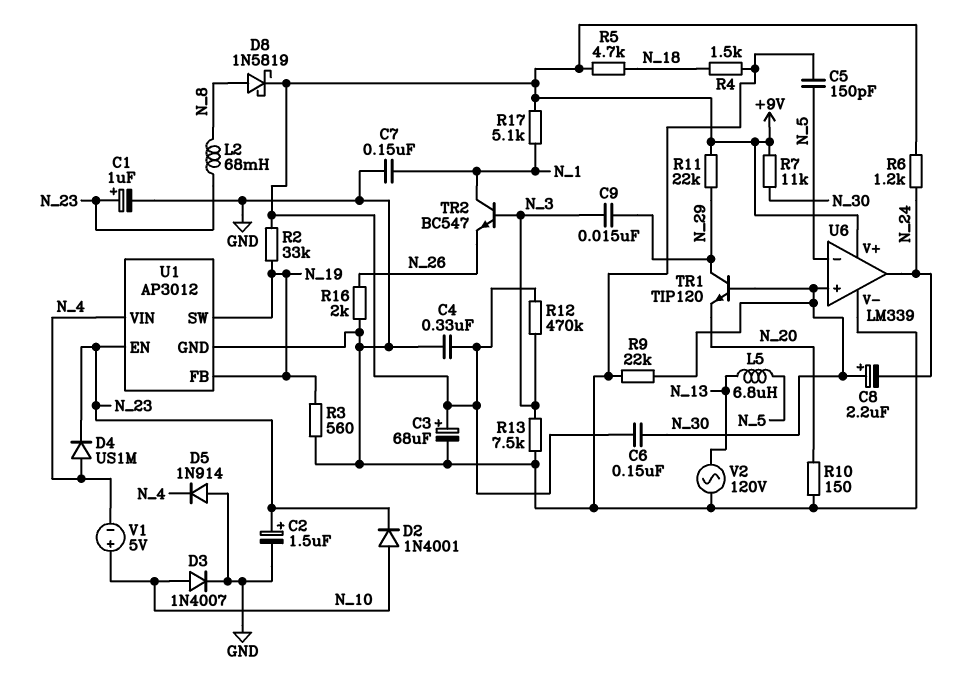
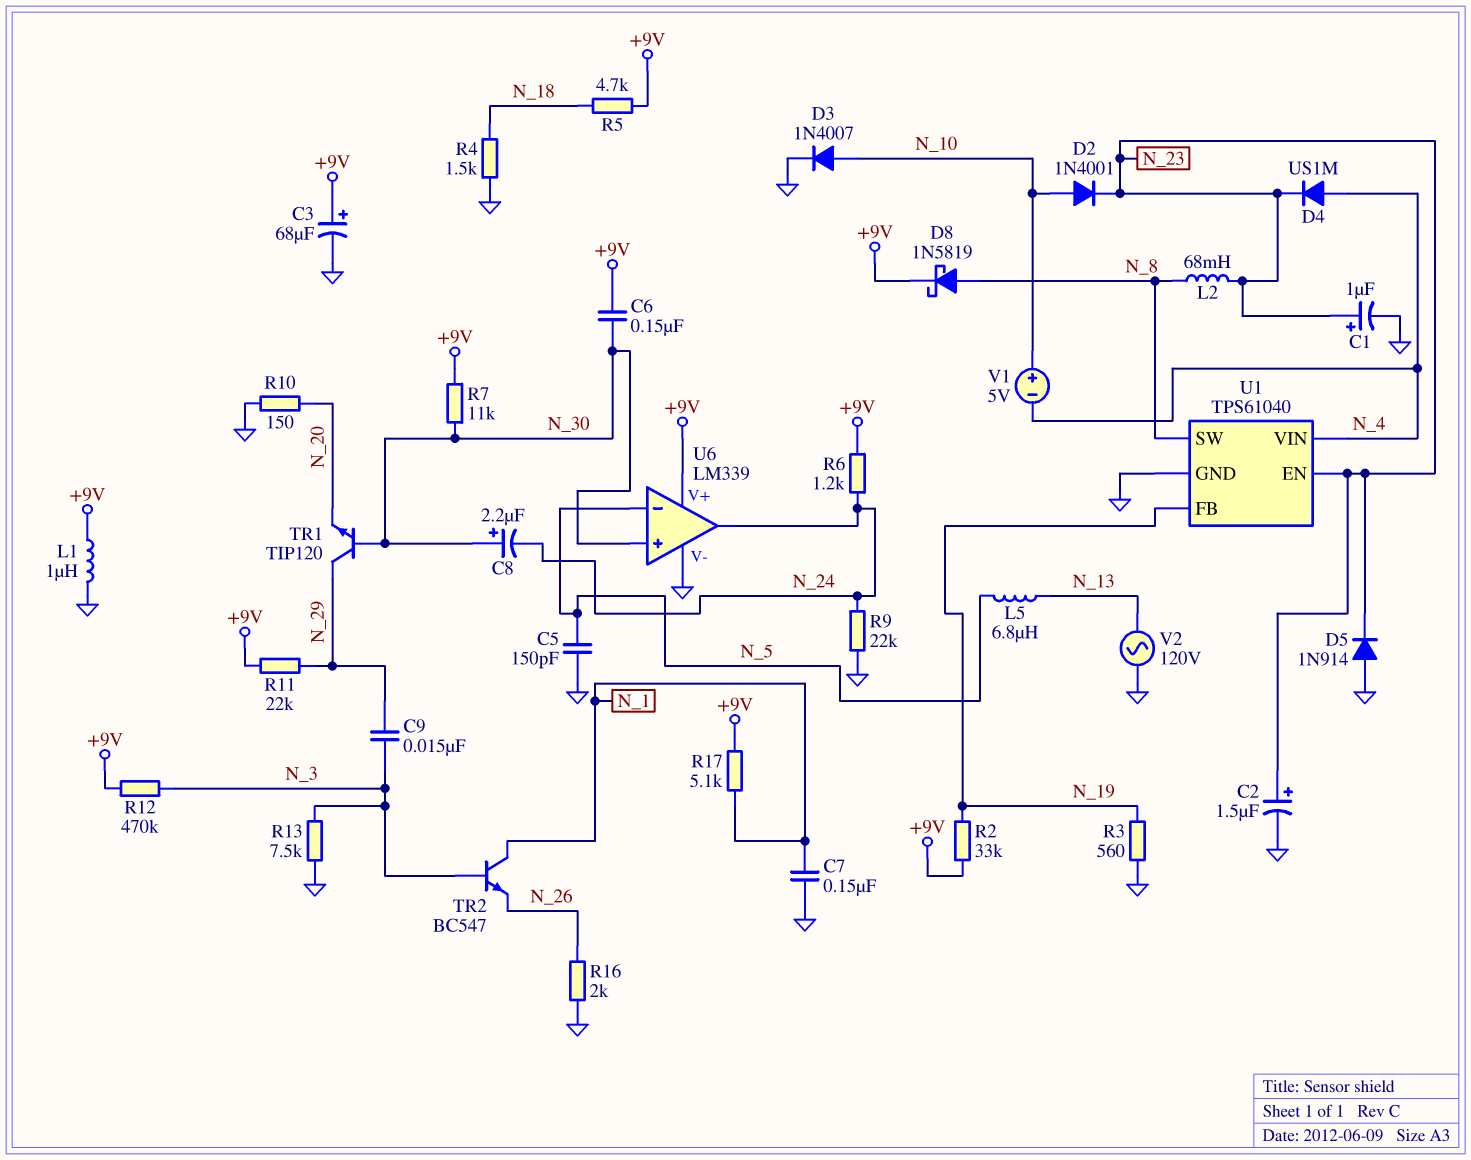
C4: 330nF (+9V, GND) -> none
D5: diode 1N914 (A GND, K N_4) -> diode 1N914 (A GND, K N_23)
L1: none -> 1uH (+9V, GND)
R9: 22k (GND, N_30) -> 22k (GND, N_24)
U1: AP3012 -> TPS61040
U1 pin SW: N_19 -> N_8

